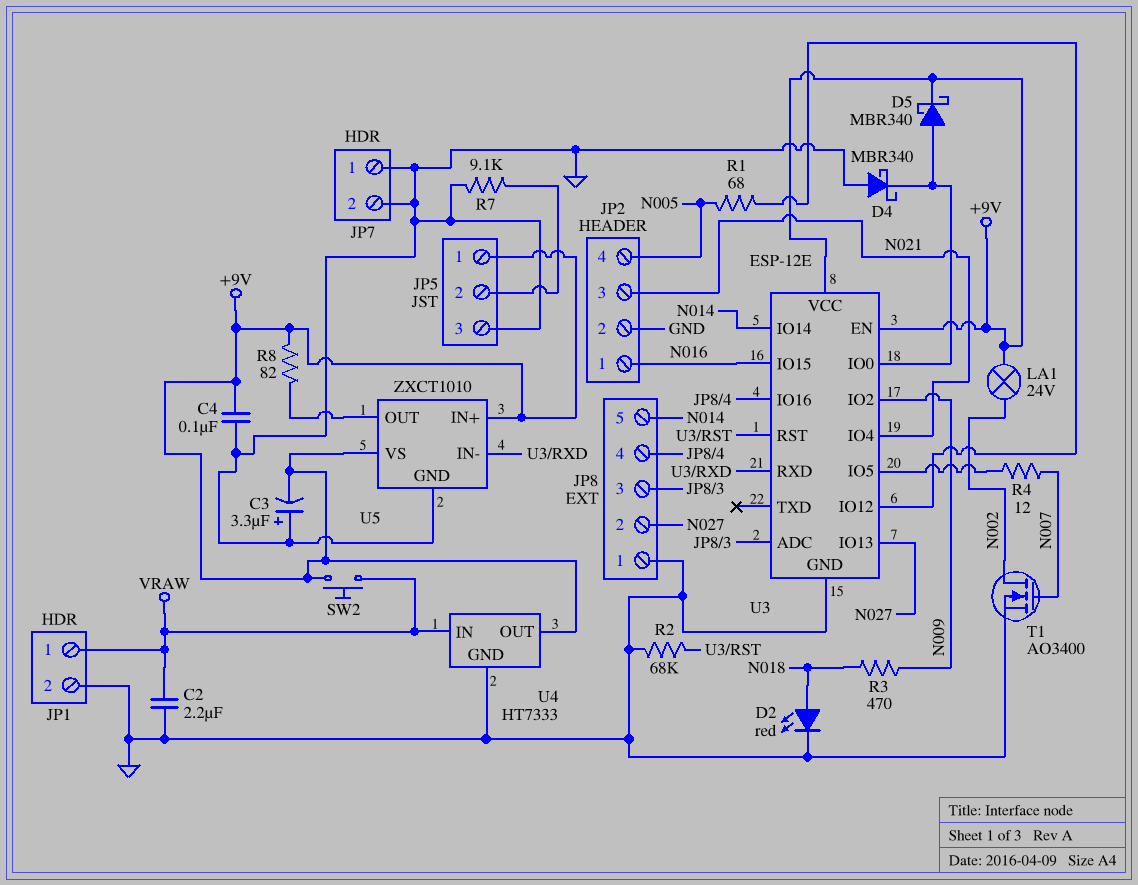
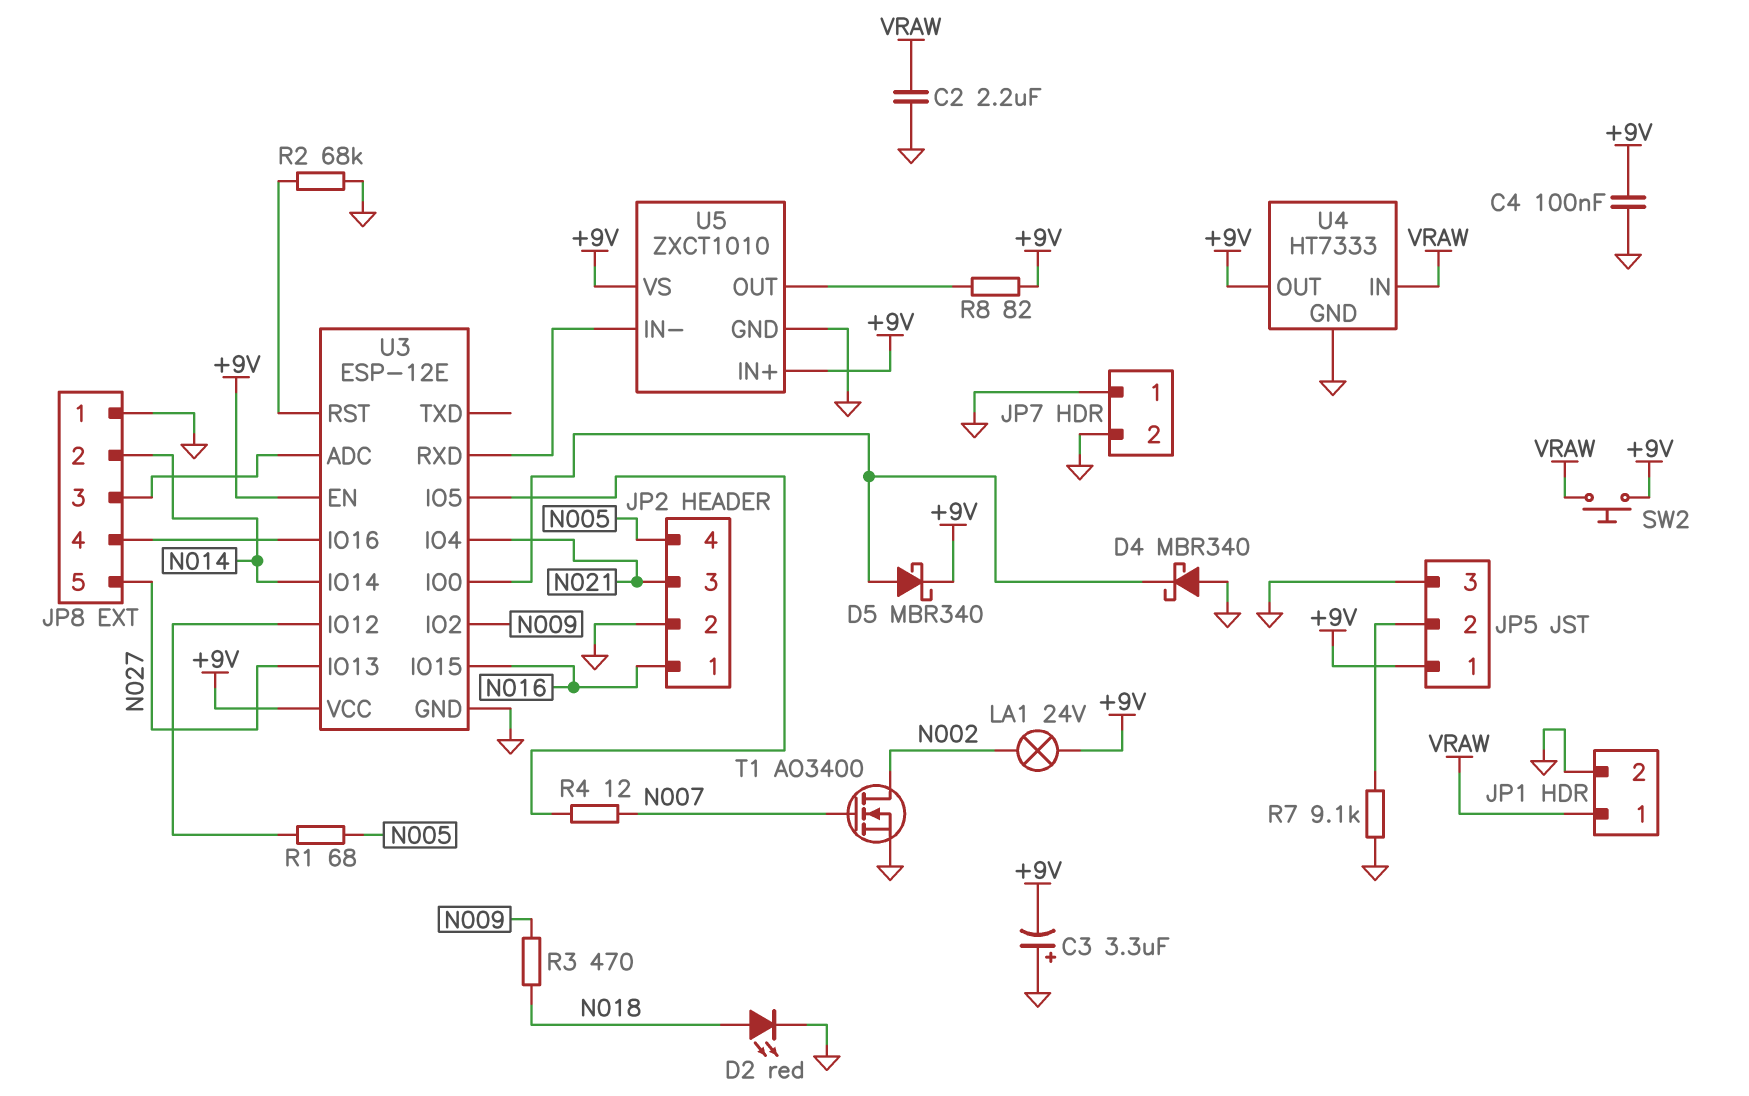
JP8 pin 2: N027 -> N014
JP8 pin 5: N014 -> N027

